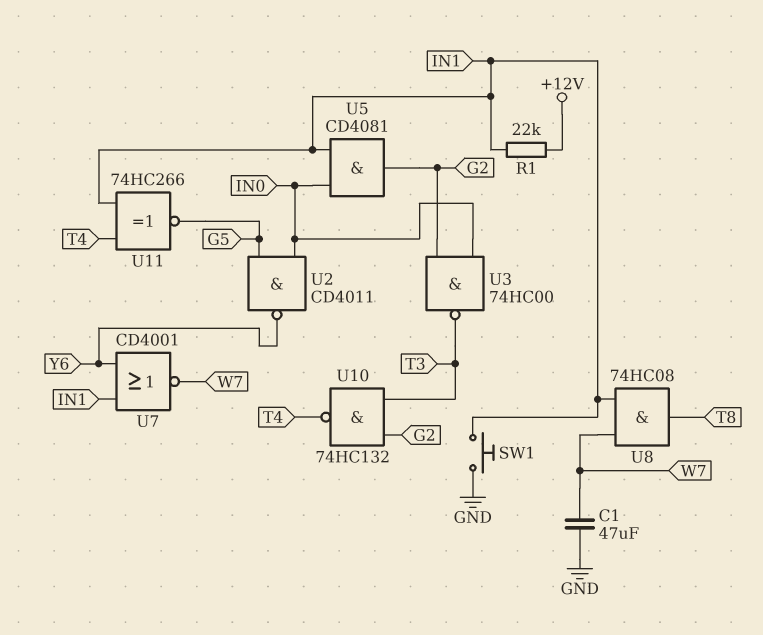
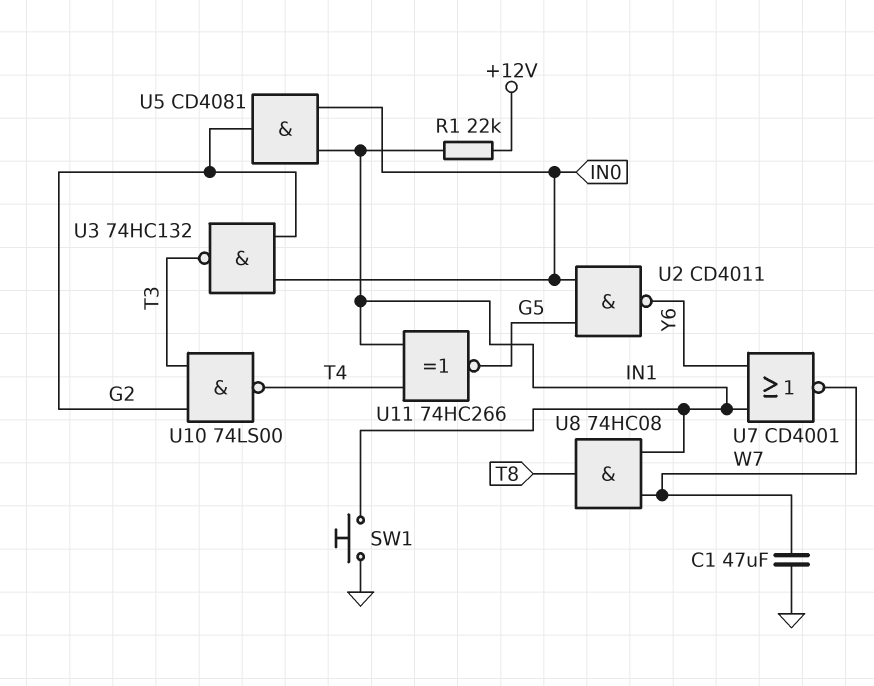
U3: NAND 74HC00 (in G2, in IN0, out T3) -> NAND 74HC132 (in G2, in IN0, out T3)
U10: NAND 74HC132 (in G2, in T3, out T4) -> NAND 74LS00 (in G2, in T3, out T4)

